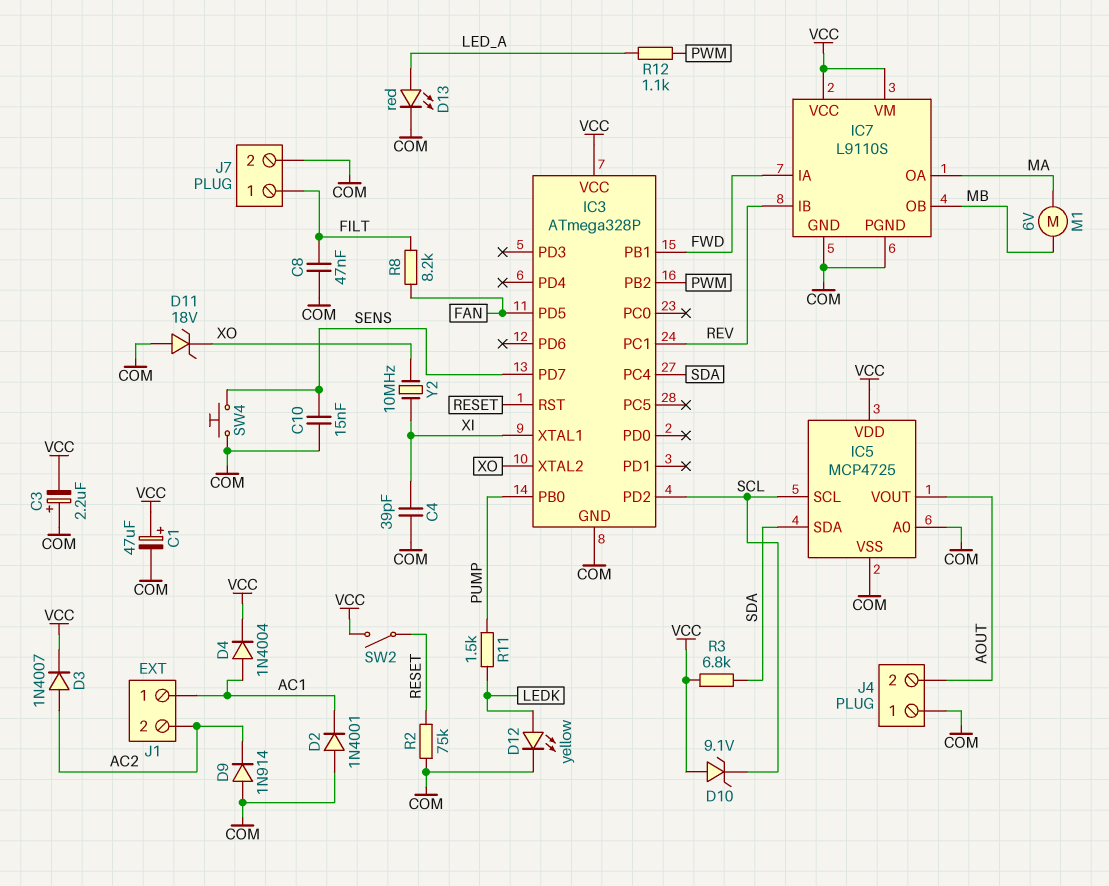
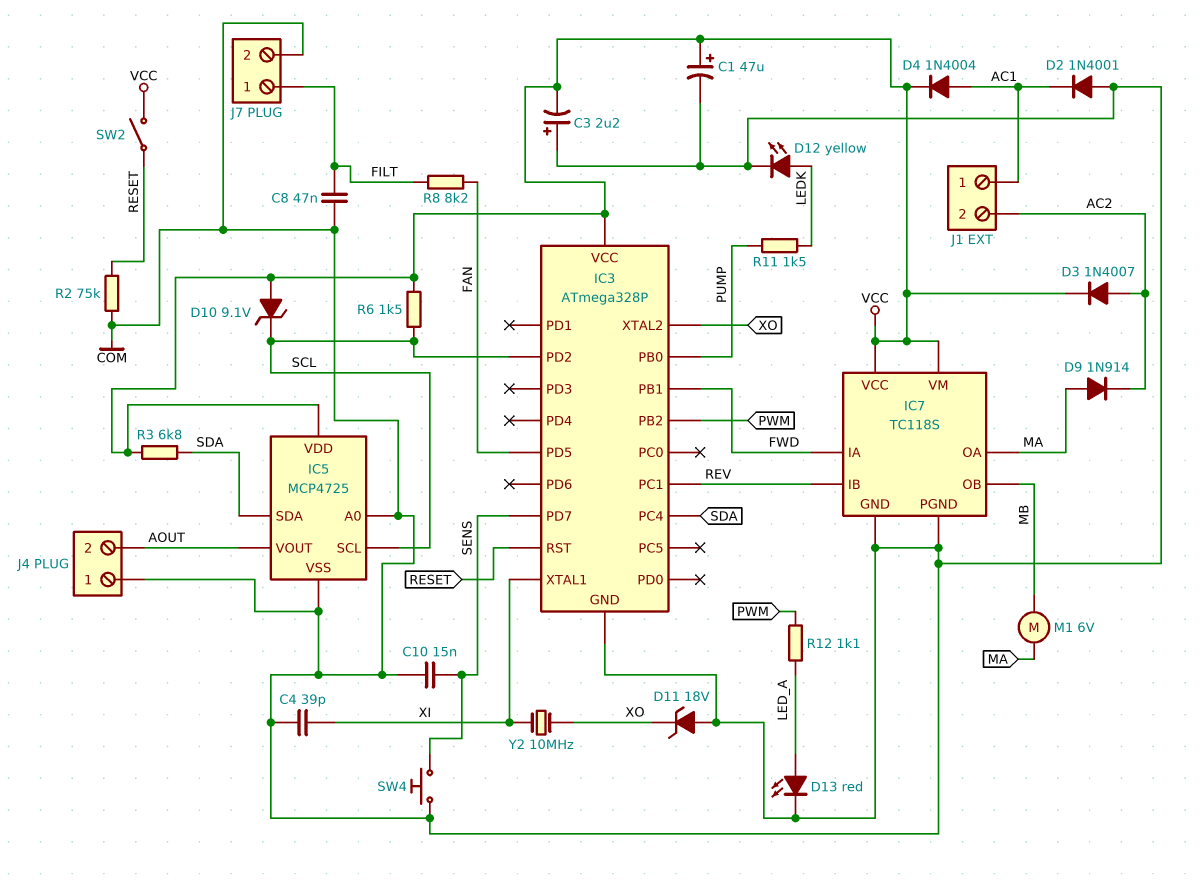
D9: diode 1N914 (A COM, K AC2) -> diode 1N914 (A MA, K AC2)
IC7: L9110S -> TC118S
R6: none -> 1.5k (SCL, VCC)

